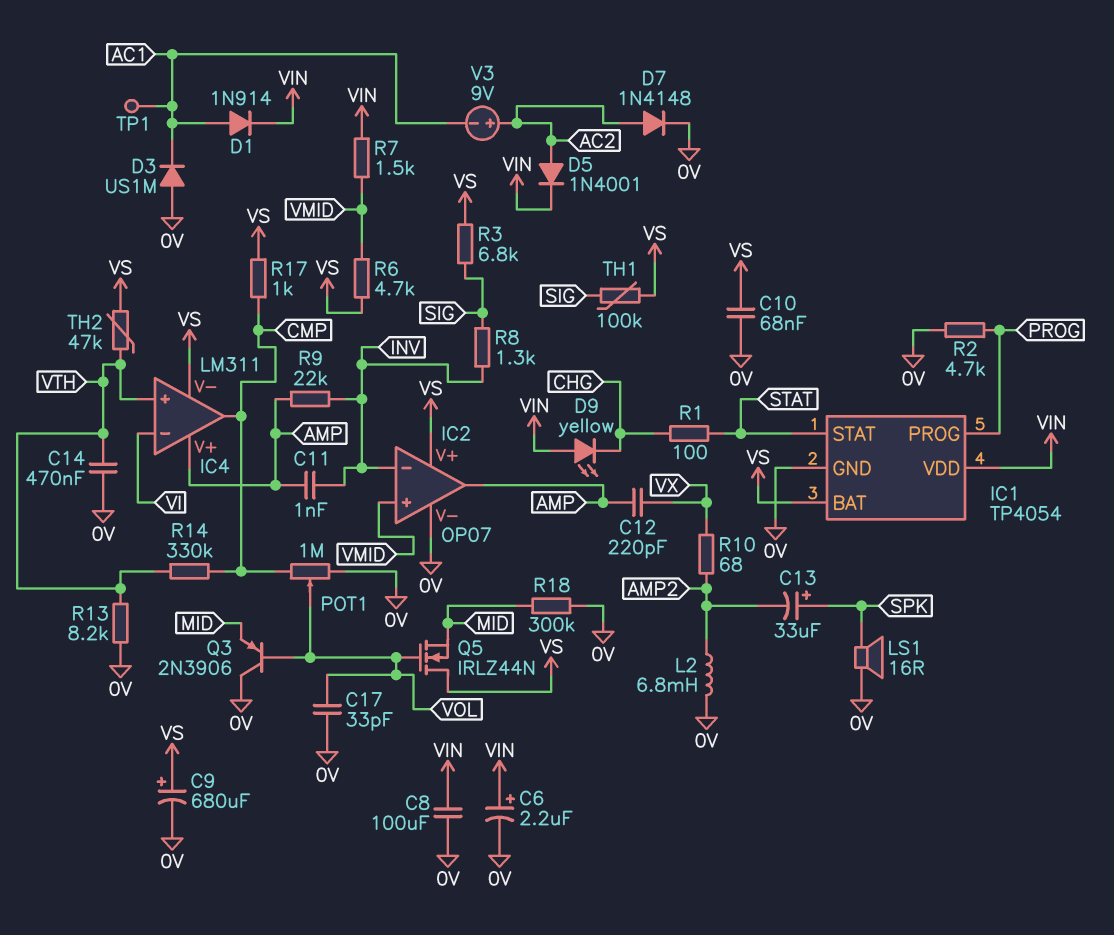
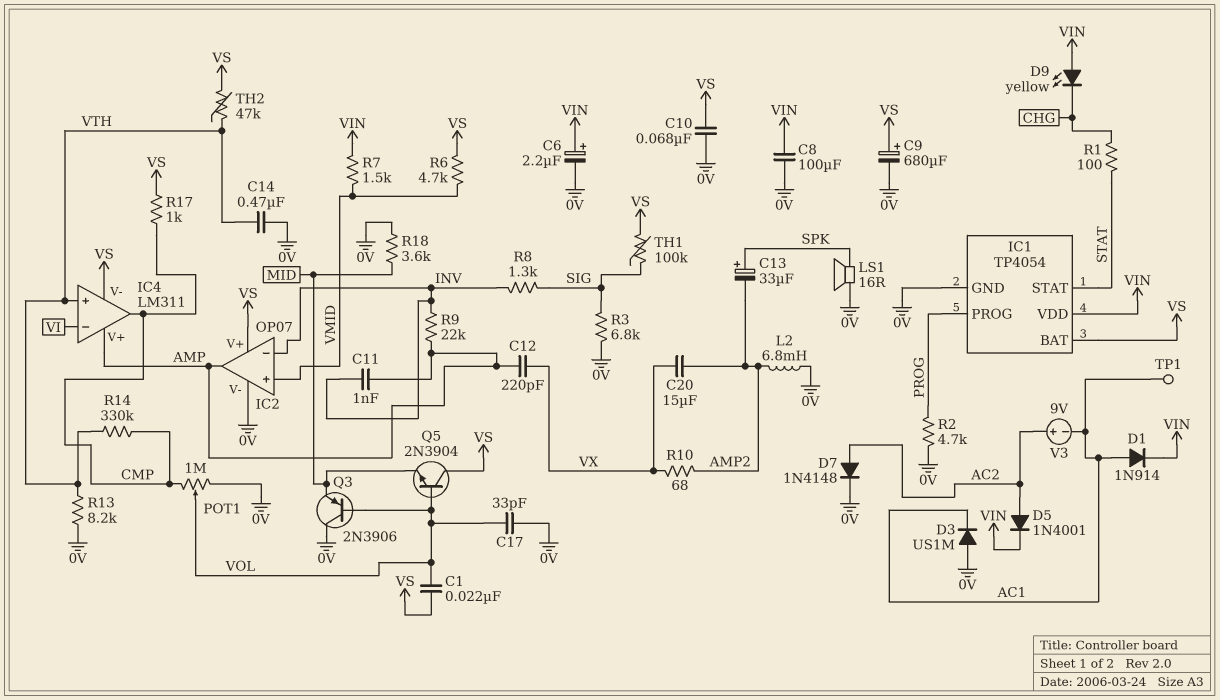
C1: none -> 22nF (VOL, VS)
C20: none -> 15uF (AMP2, VX)
Q5: NMOS IRLZ44N (G VOL, D VS, S MID) -> NPN 2N3904 (B VOL, C VS, E MID)
R3: 6.8k (SIG, VS) -> 6.8k (0V, SIG)
R18: 300k (0V, MID) -> 3.6k (0V, MID)

